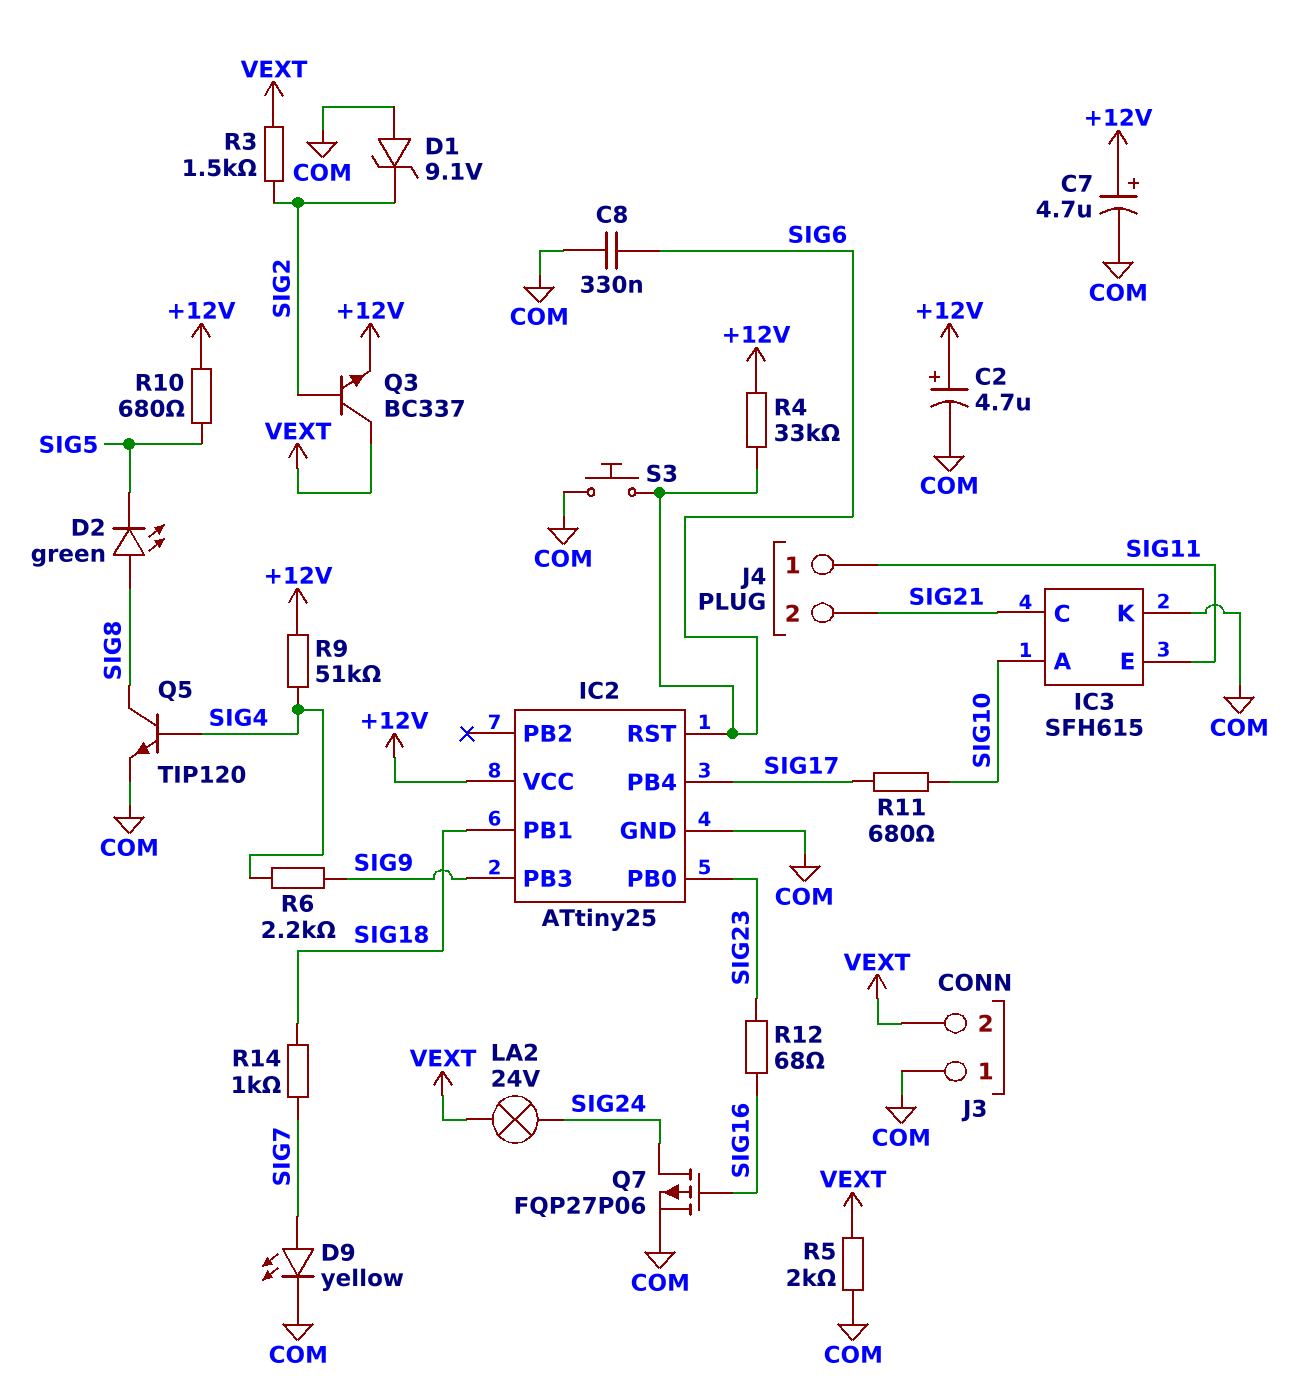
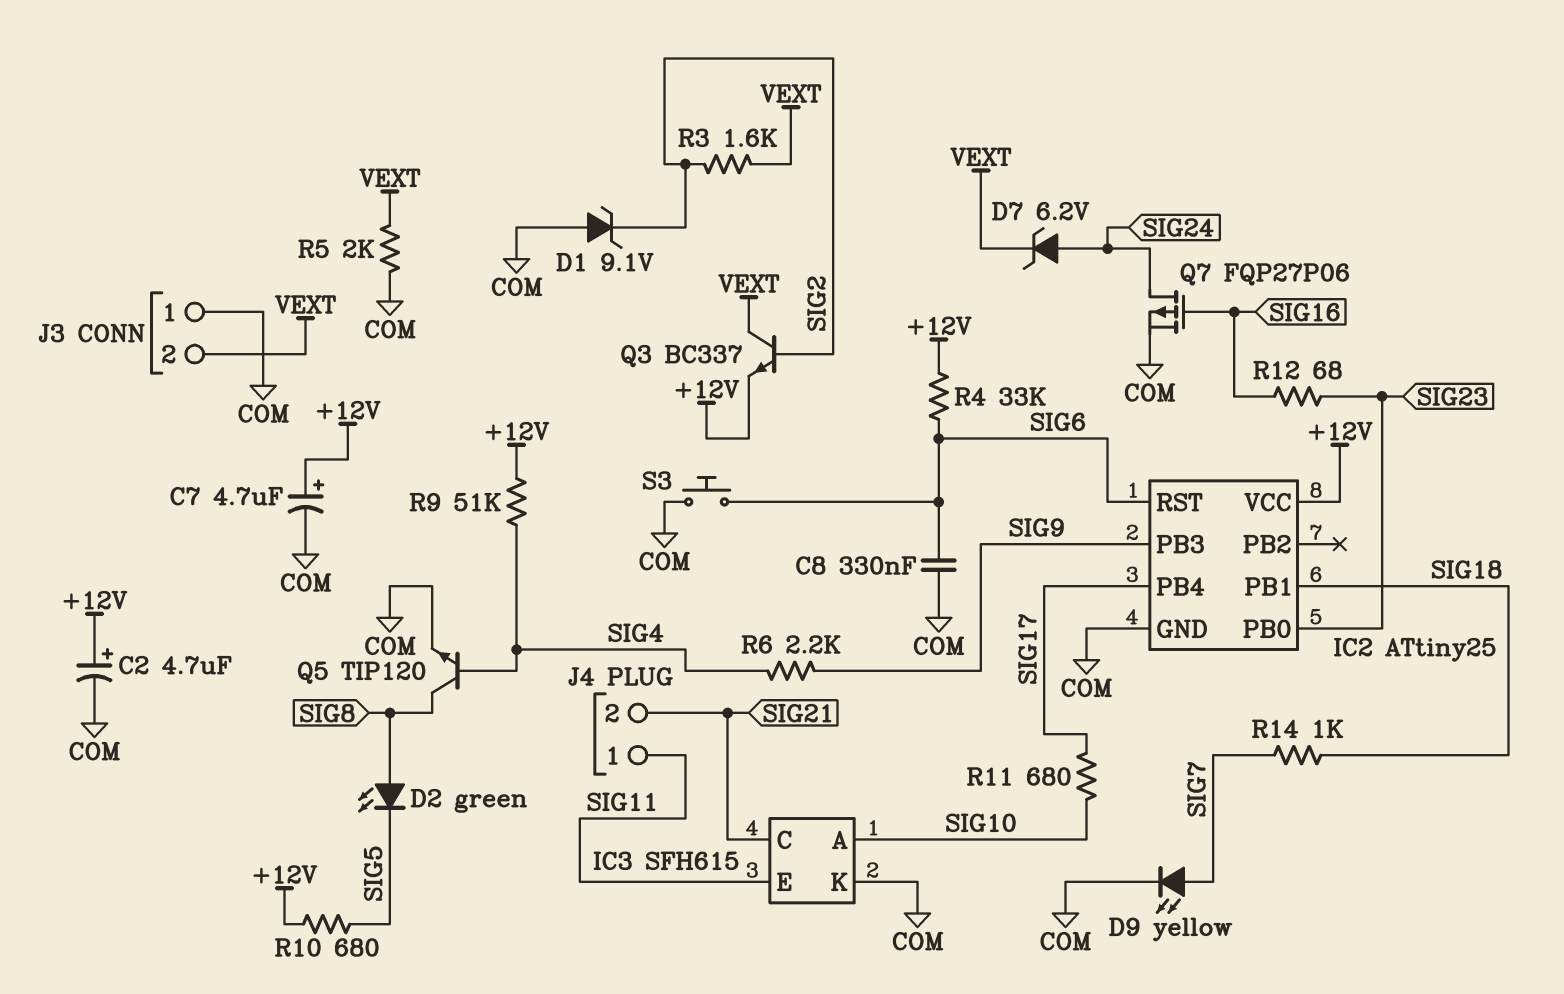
D7: none -> zener 6.2V (A SIG24, K VEXT)
LA2: lamp 24V (SIG24, VEXT) -> none
R3: 1.5k (SIG2, VEXT) -> 1.6k (SIG2, VEXT)

